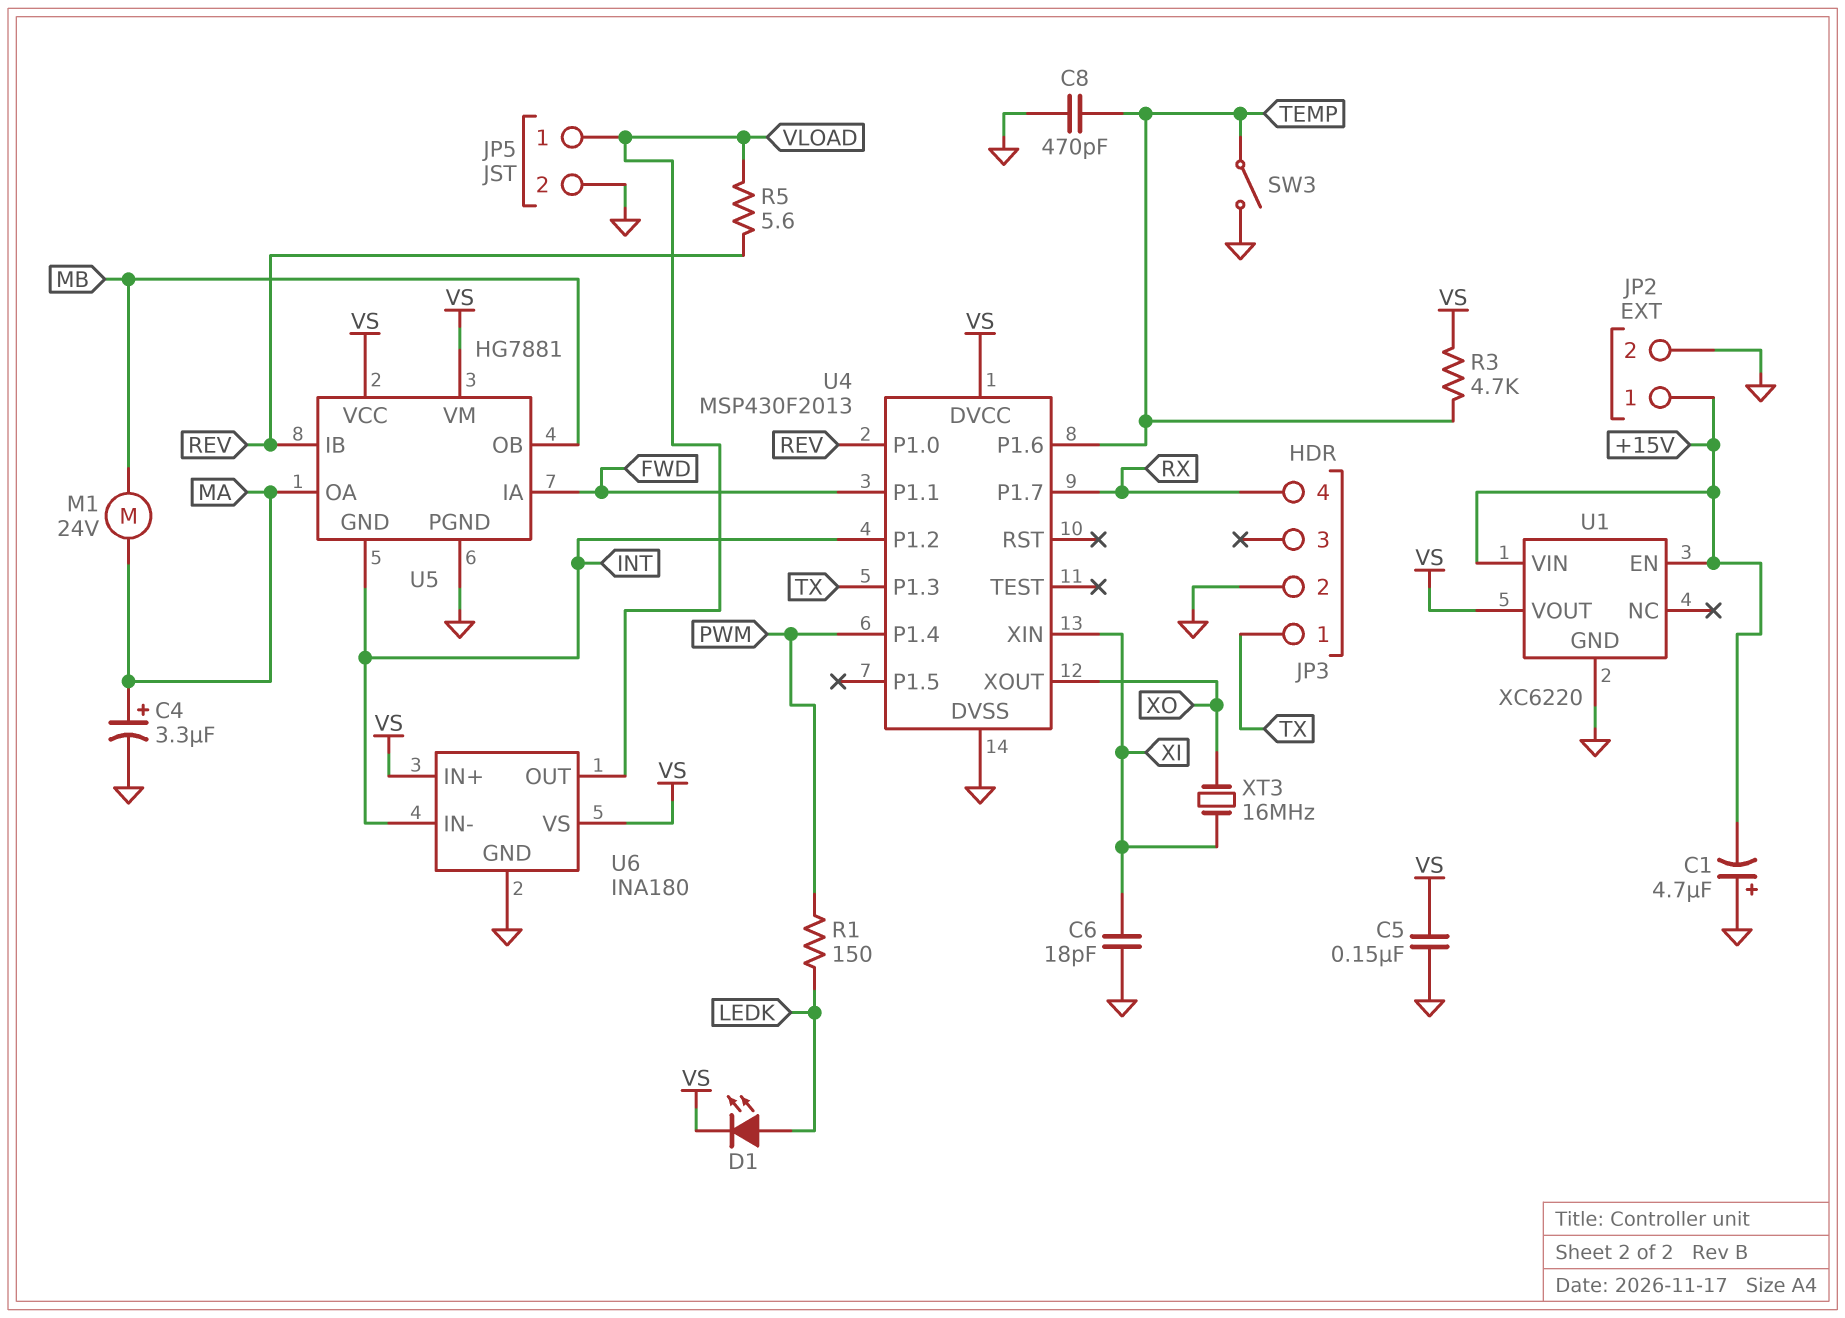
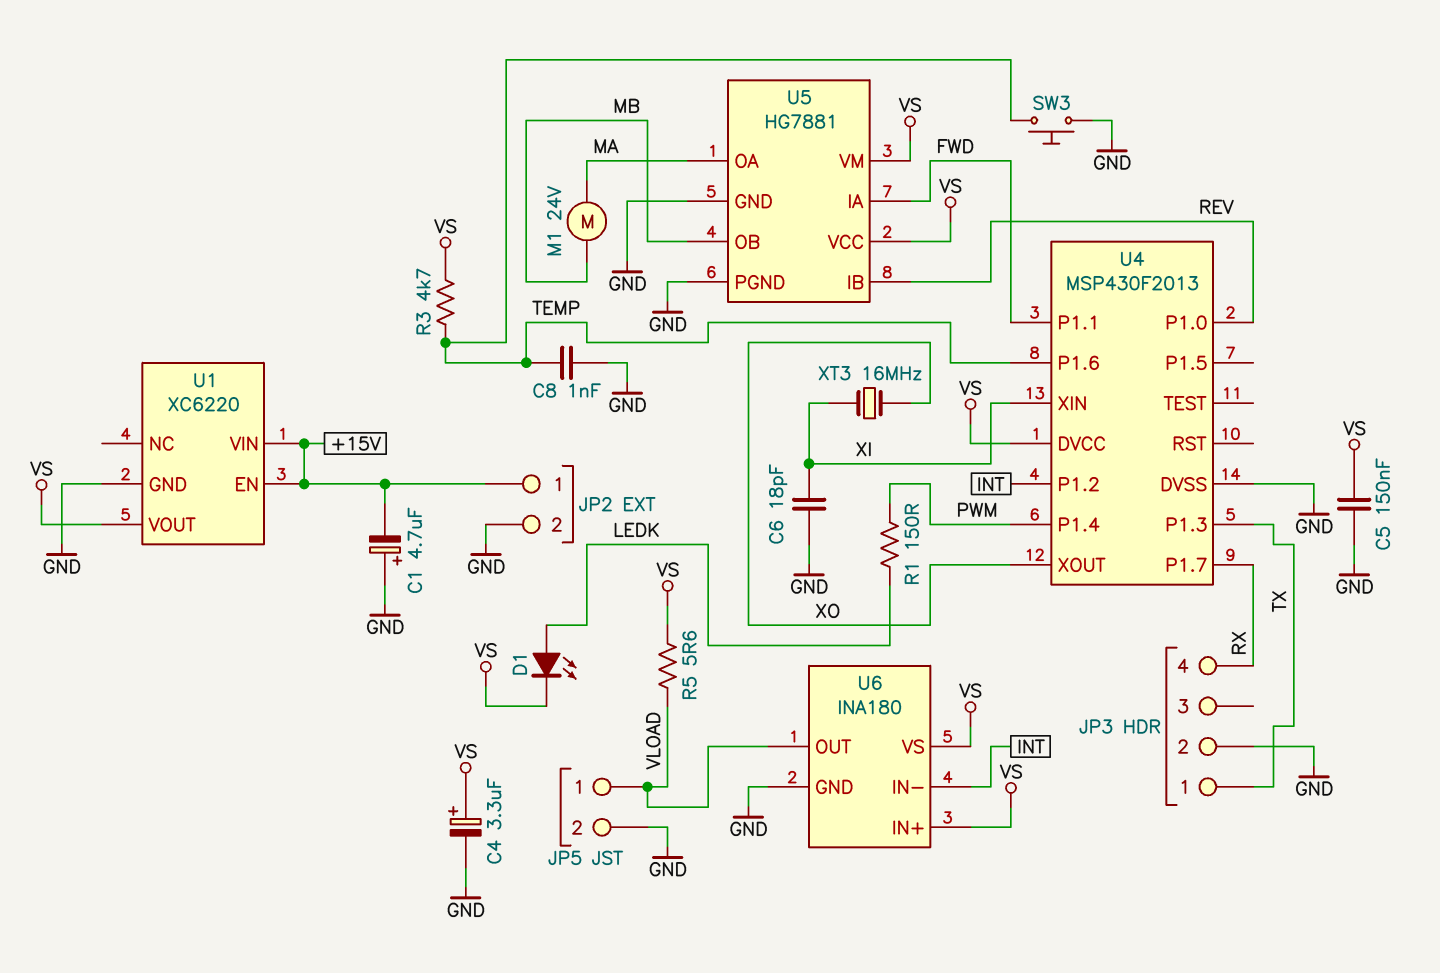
C4: 3.3uF (plus MA, minus GND) -> 3.3uF (plus VS, minus GND)
C8: 470pF (GND, TEMP) -> 1nF (GND, TEMP)
R5: 5.6 (REV, VLOAD) -> 5.6 (VLOAD, VS)
SW3: switch (GND, TEMP) -> button (GND, TEMP)
U5 pin GND: INT -> GND

